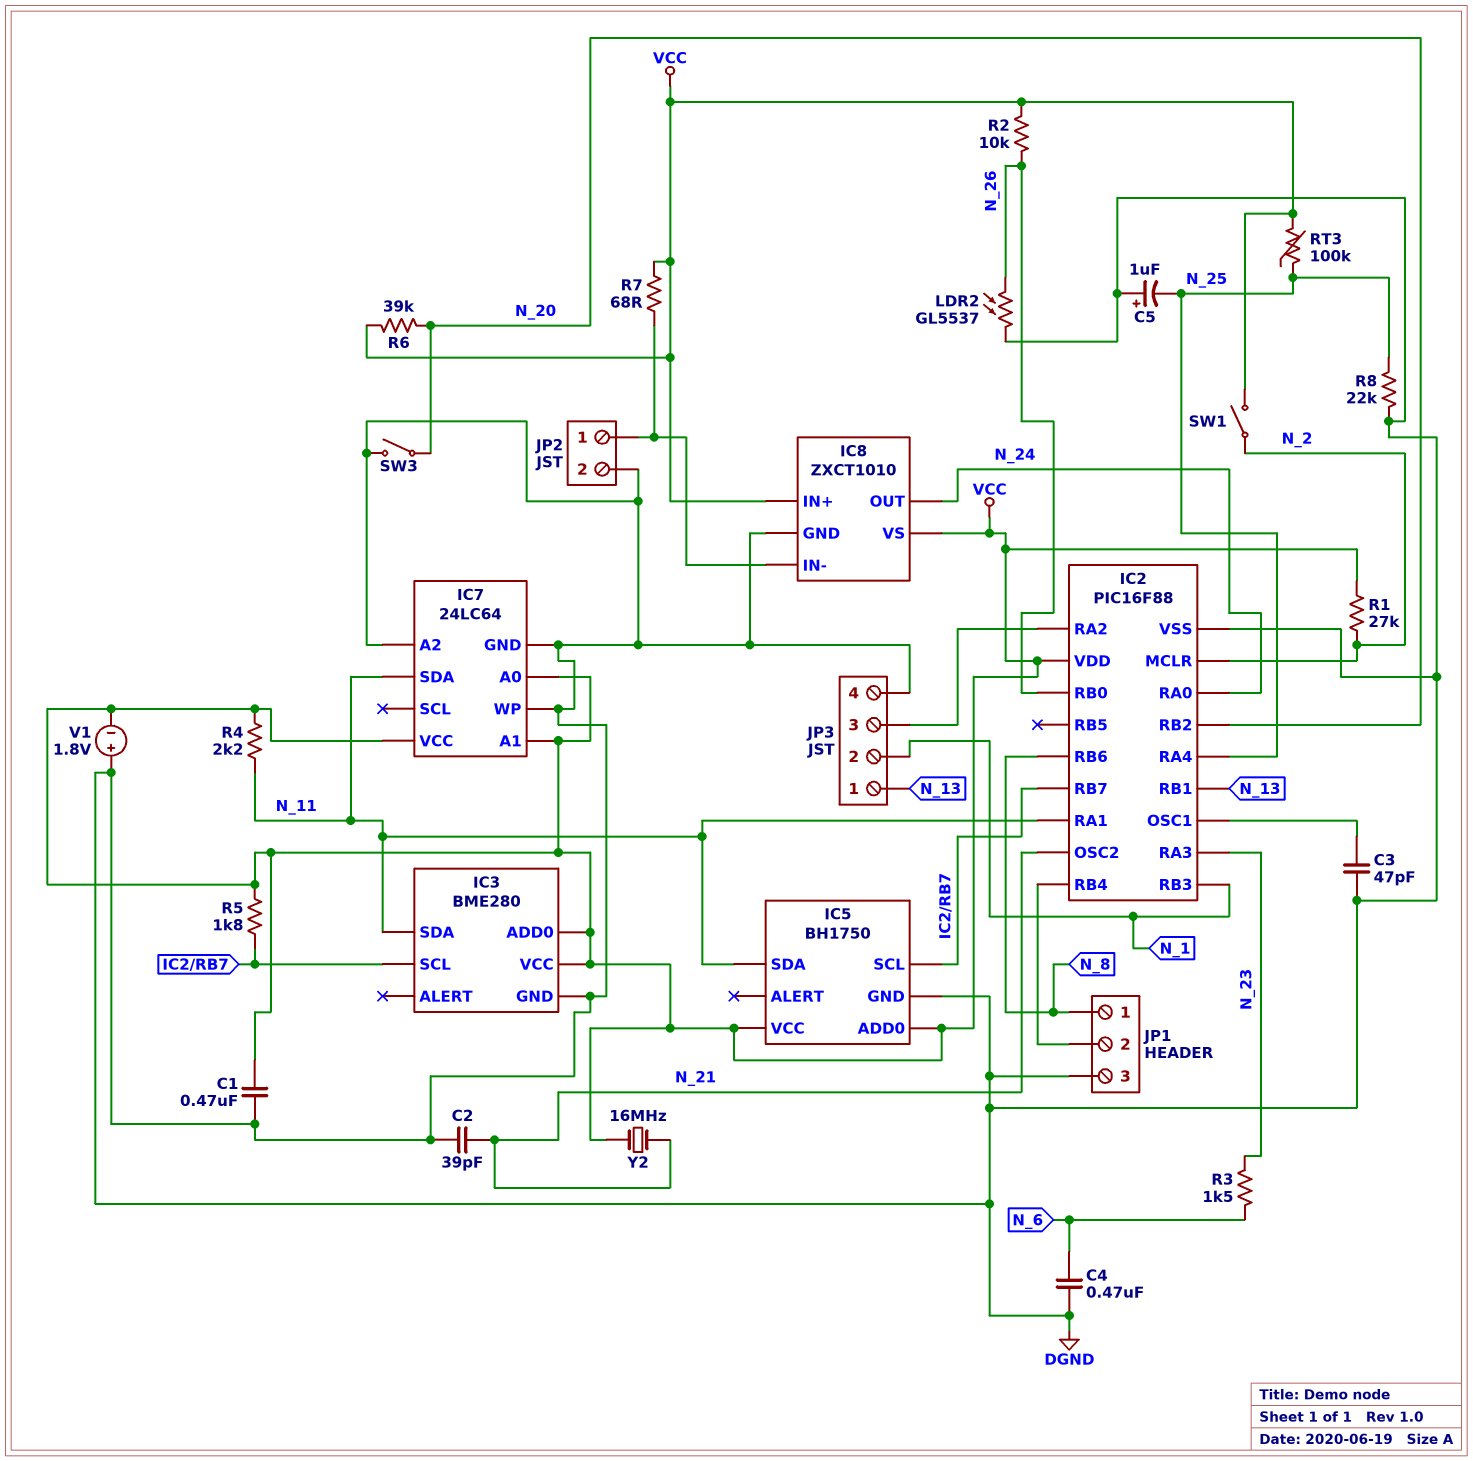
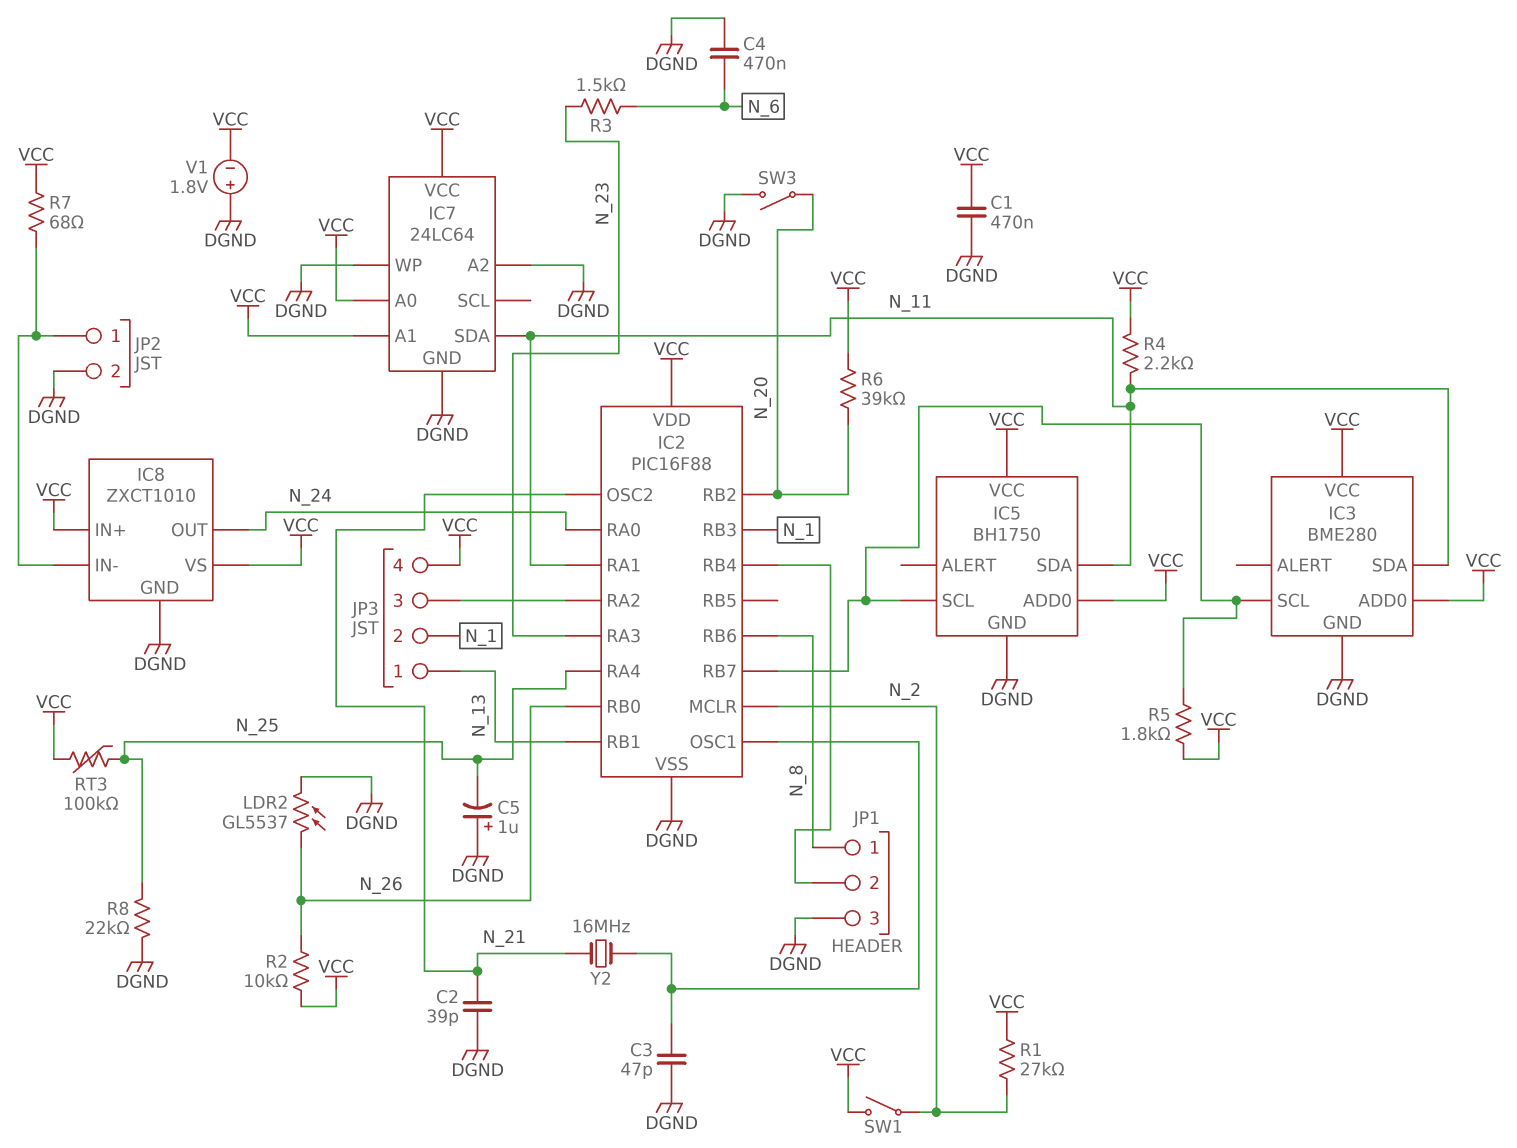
JP3 pin 4: DGND -> VCC
Y2: 16MHz (N_21, VCC) -> 16MHz (IC2/OSC1, N_21)

